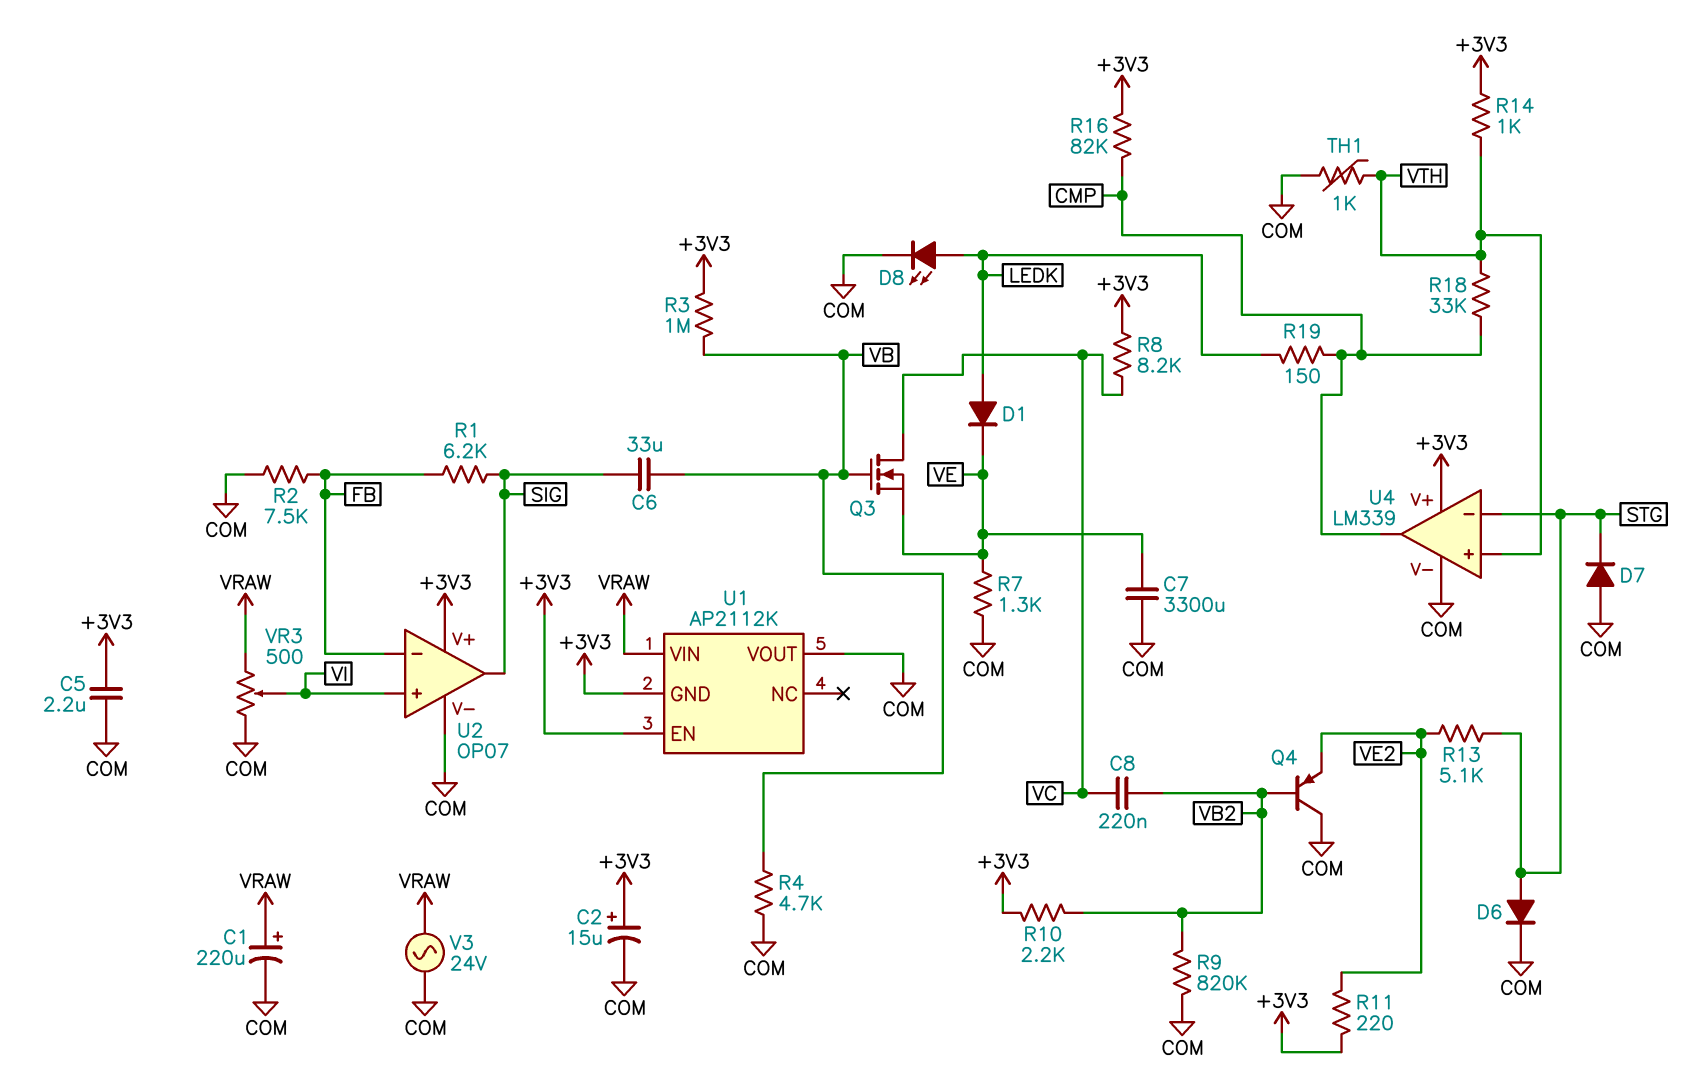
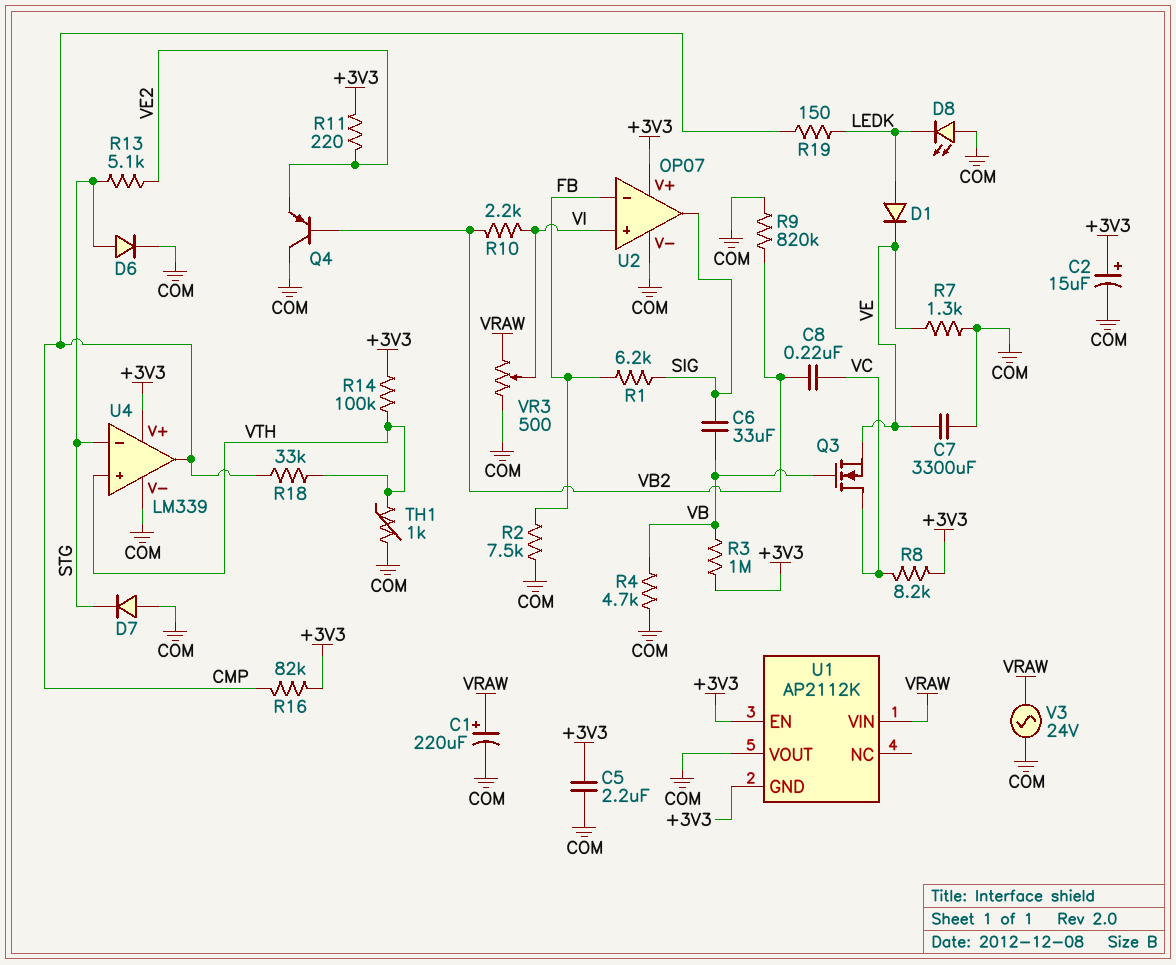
D8: LED (A LEDK, K COM) -> LED (A COM, K LEDK)
R10: 2.2k (+3V3, VB2) -> 2.2k (VB2, VI)
R14: 1k (+3V3, VTH) -> 100k (+3V3, VTH)

